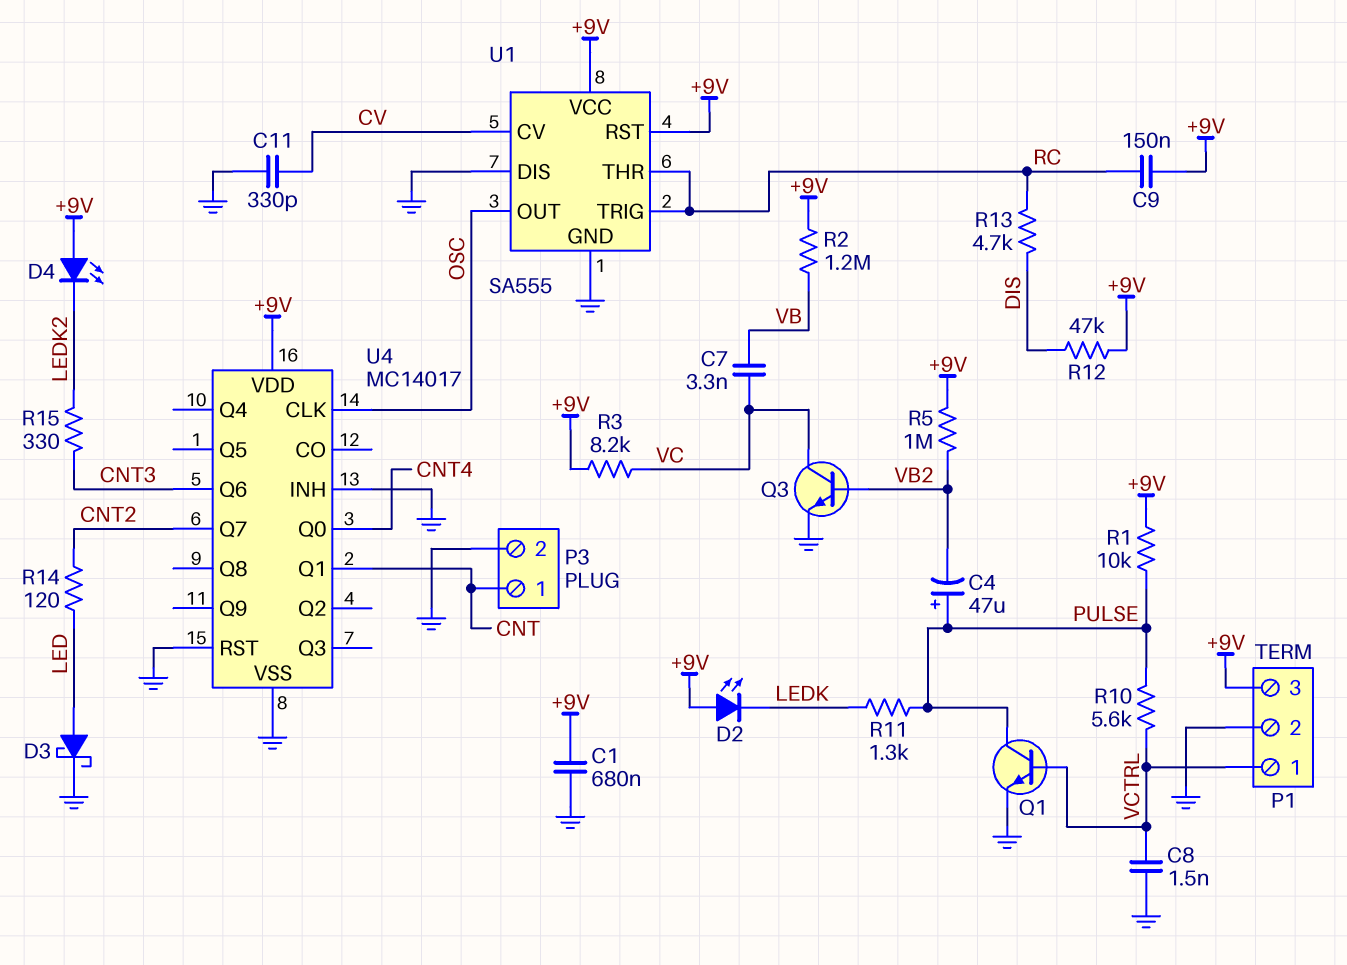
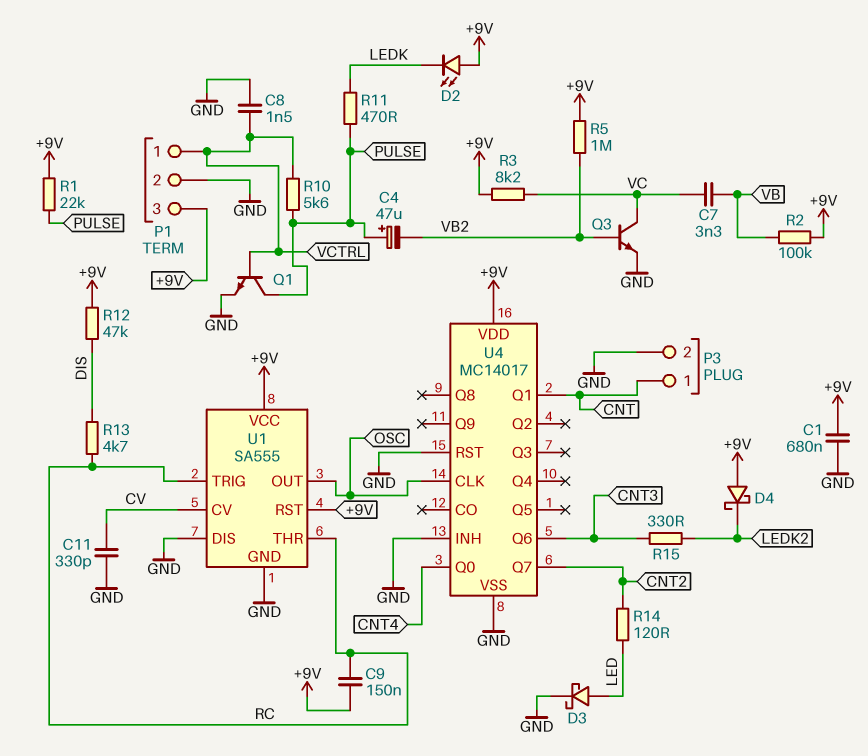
D4: LED (A +9V, K LEDK2) -> schottky (A +9V, K LEDK2)
R1: 10k (+9V, PULSE) -> 22k (+9V, PULSE)
R2: 1.2M (+9V, VB) -> 100k (+9V, VB)
R11: 1.3k (LEDK, PULSE) -> 470 (LEDK, PULSE)

